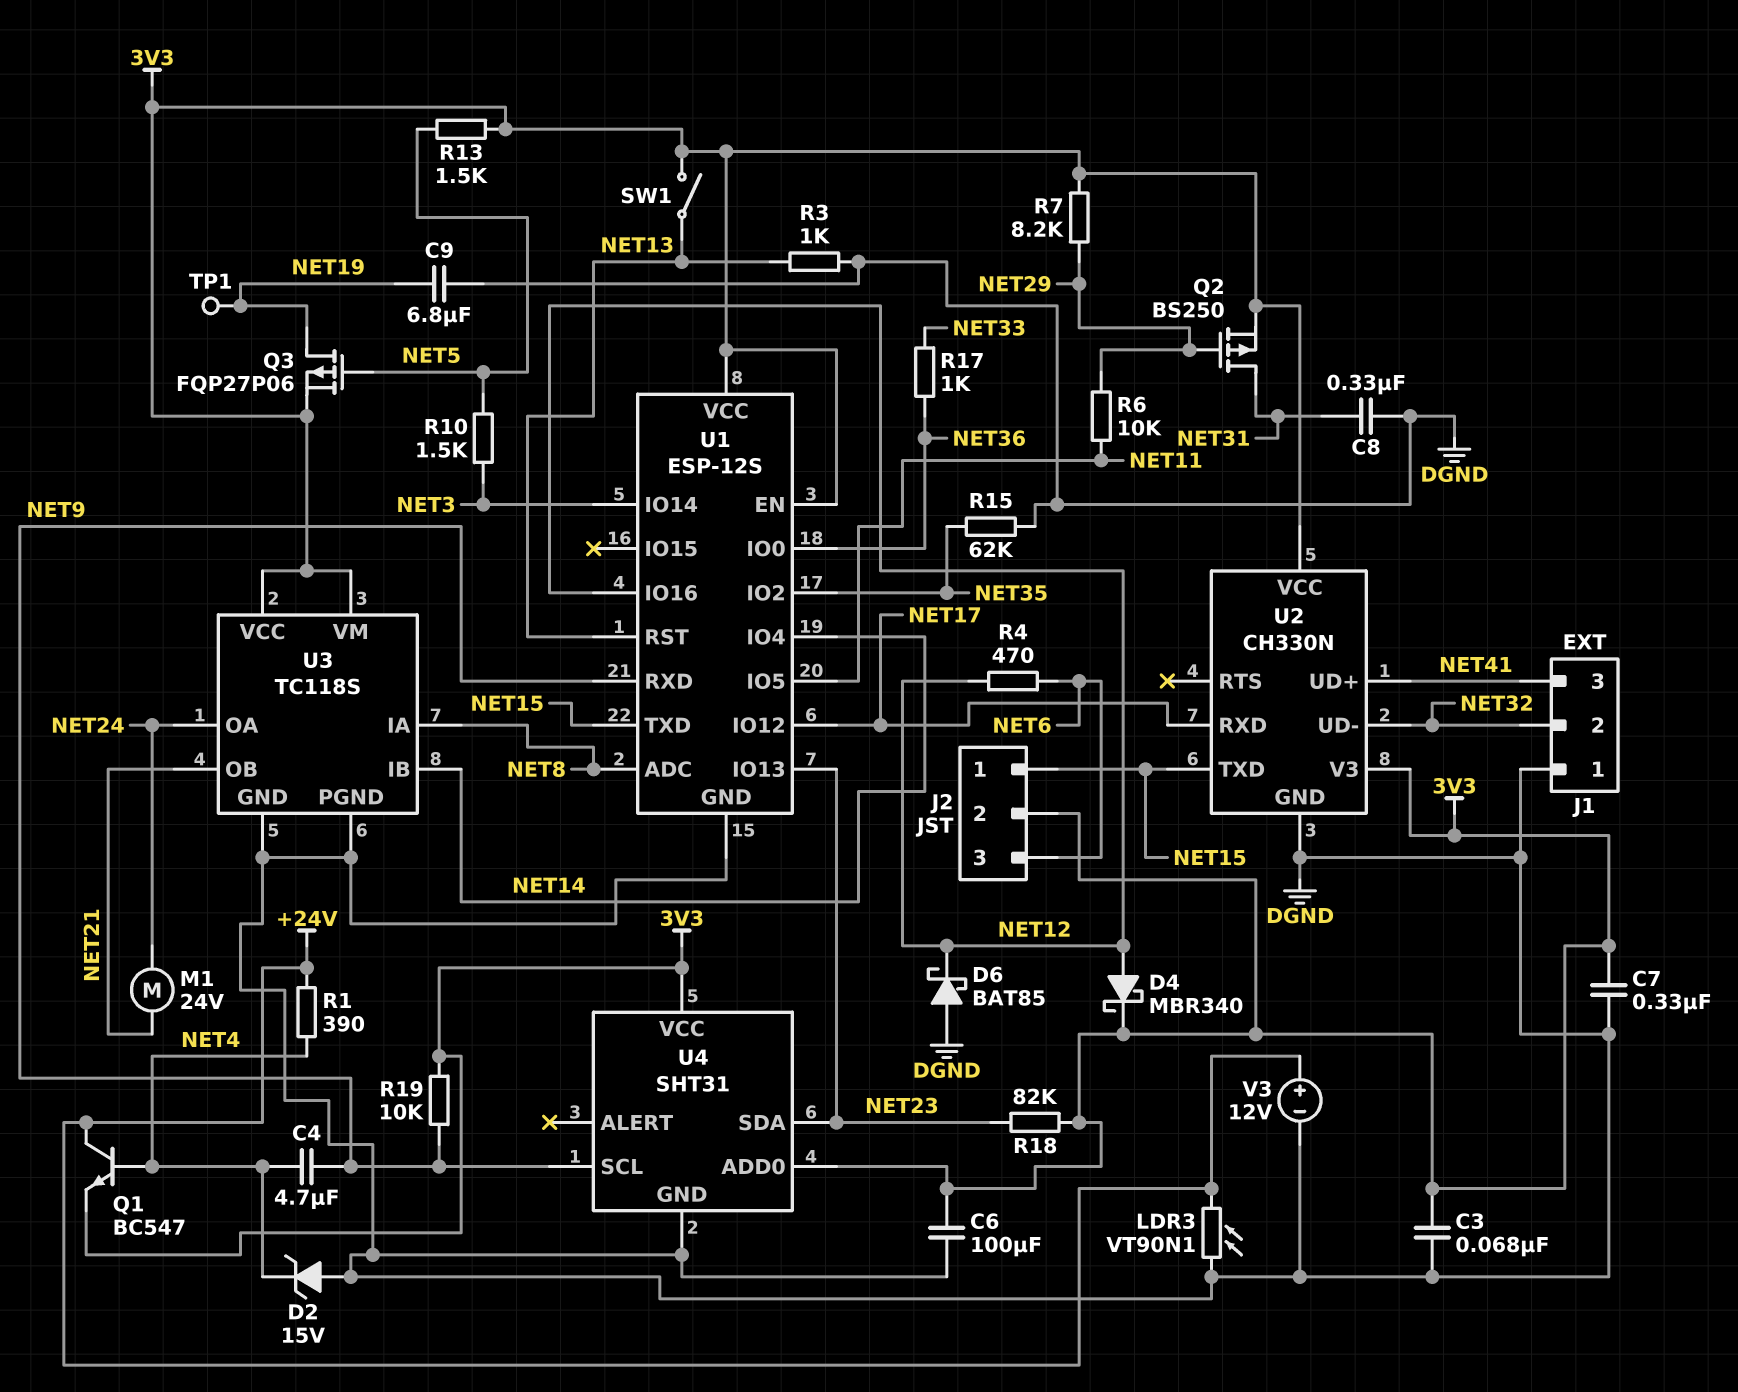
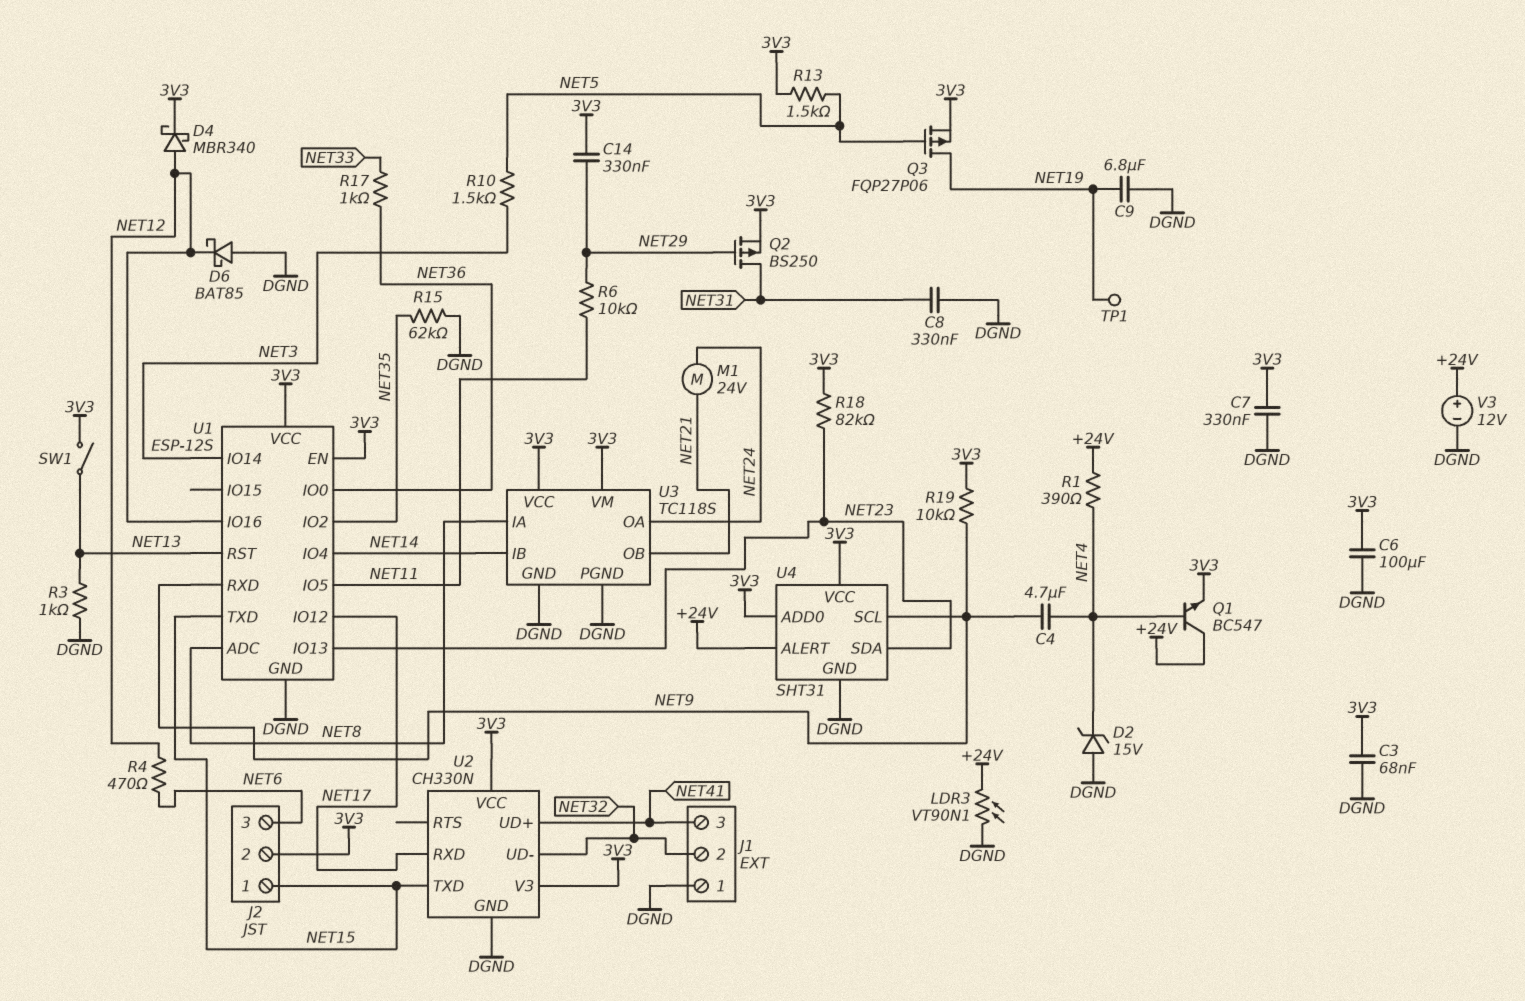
C14: none -> 330nF (3V3, NET29)
R7: 8.2k (3V3, NET29) -> none
U4 pin ALERT: none -> +24V

